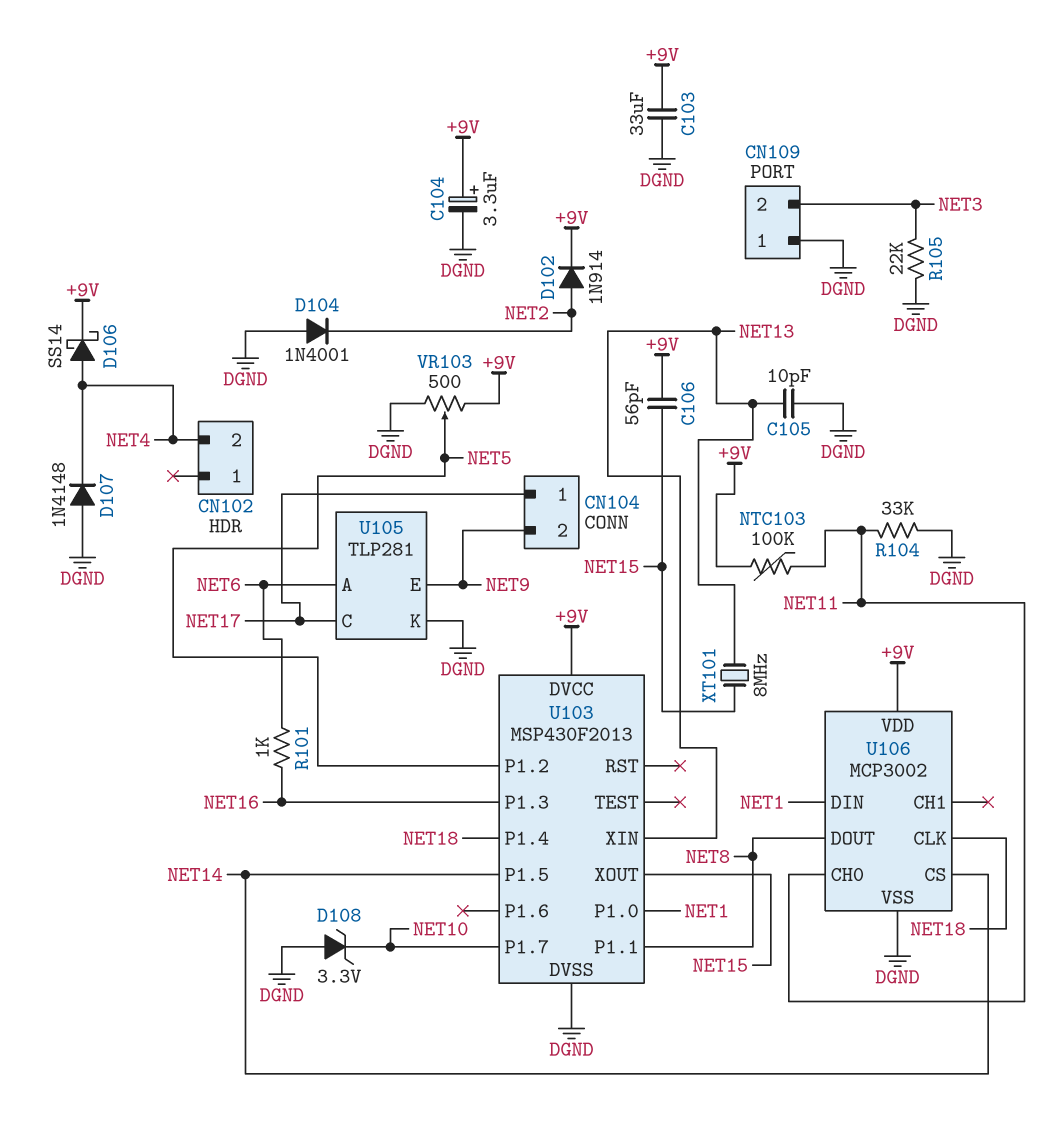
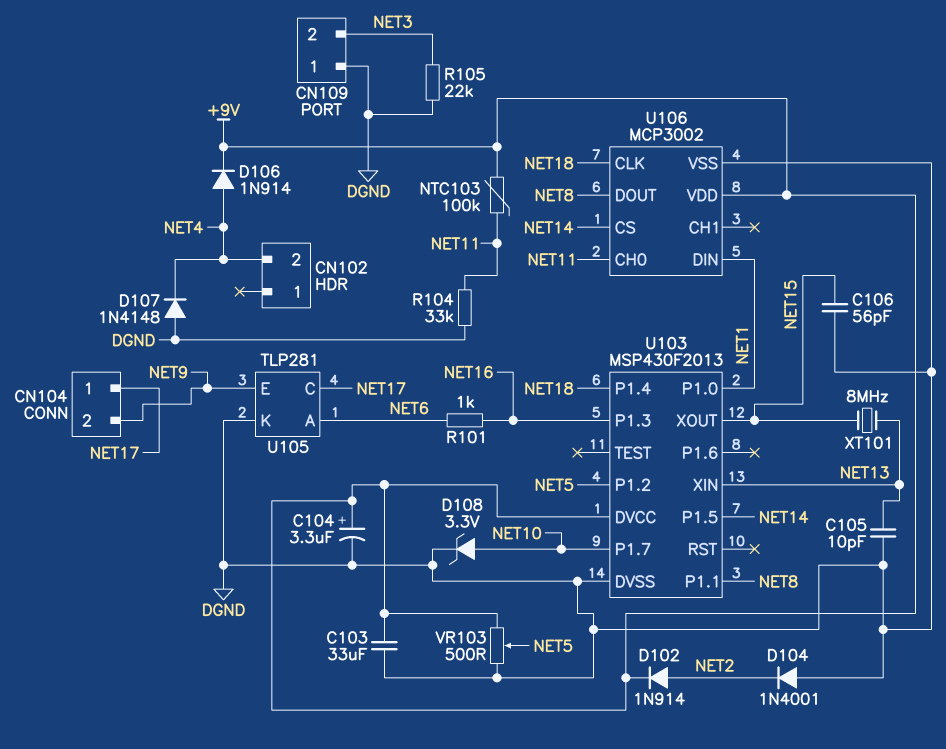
C106: 56pF (+9V, NET15) -> 56pF (DGND, NET15)
D106: schottky SS14 (A NET4, K +9V) -> diode 1N914 (A NET4, K +9V)
D108: zener 3.3V (A DGND, K NET10) -> zener 3.3V (A NET10, K DGND)

